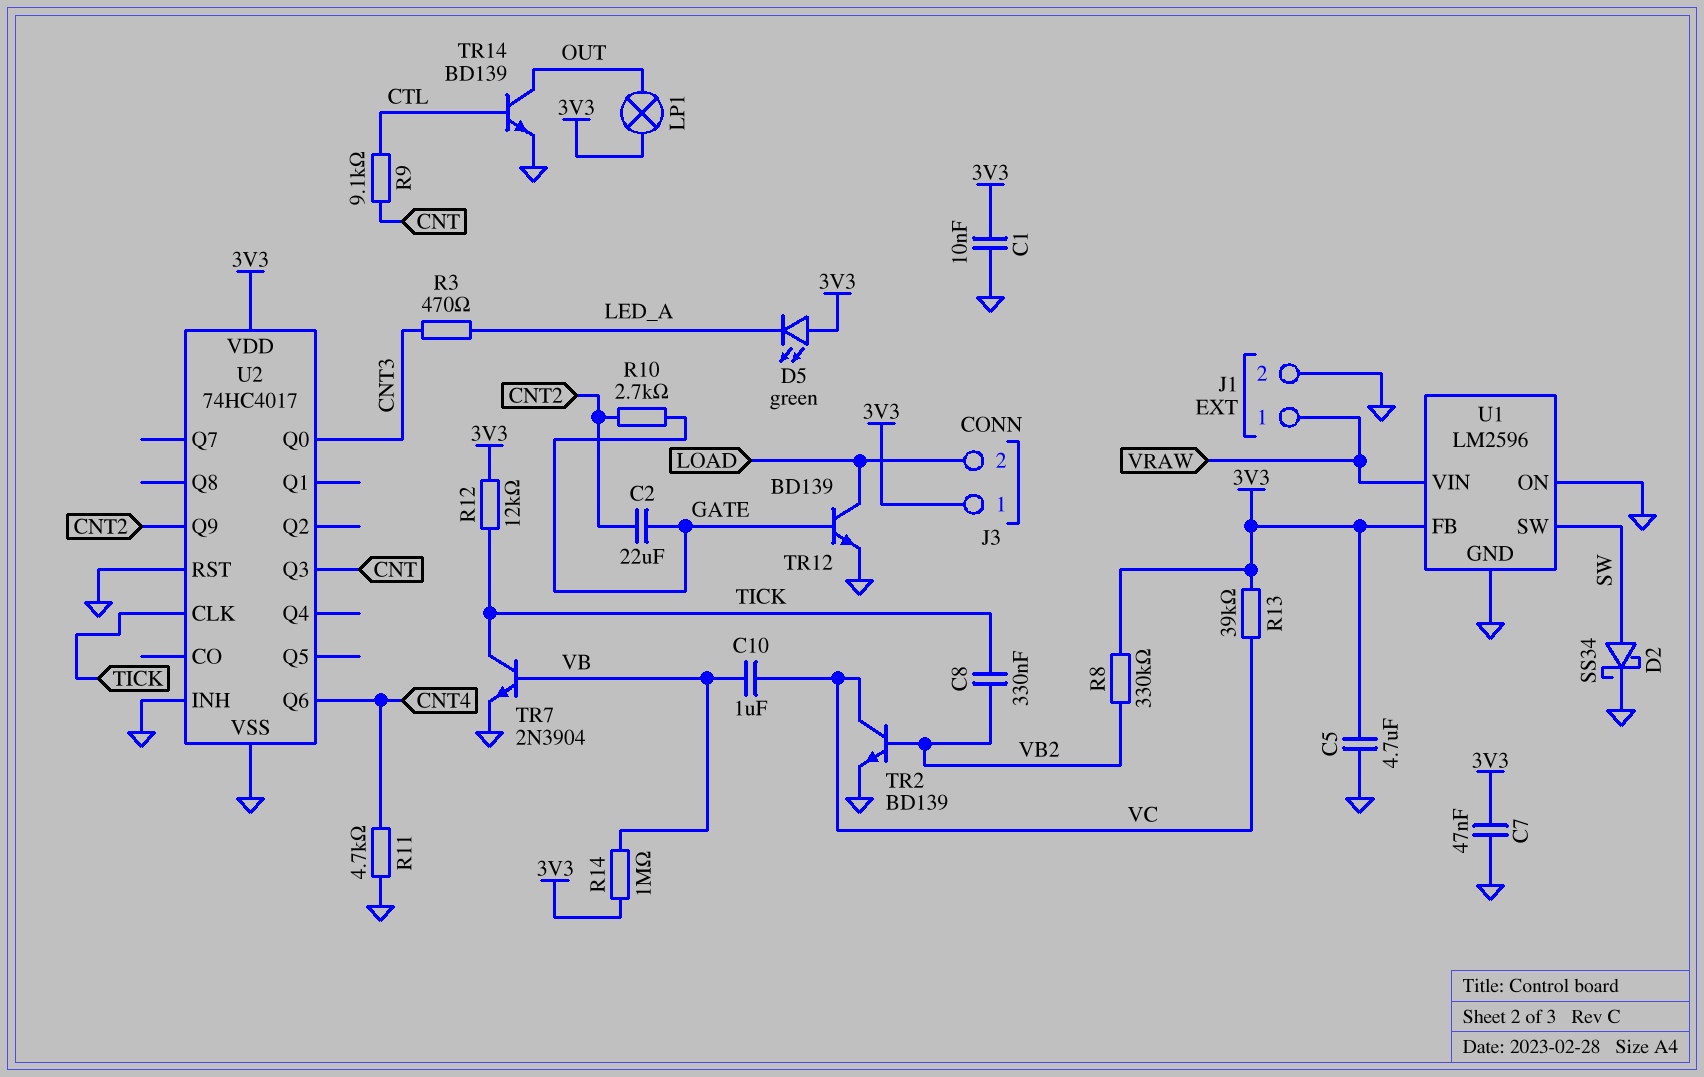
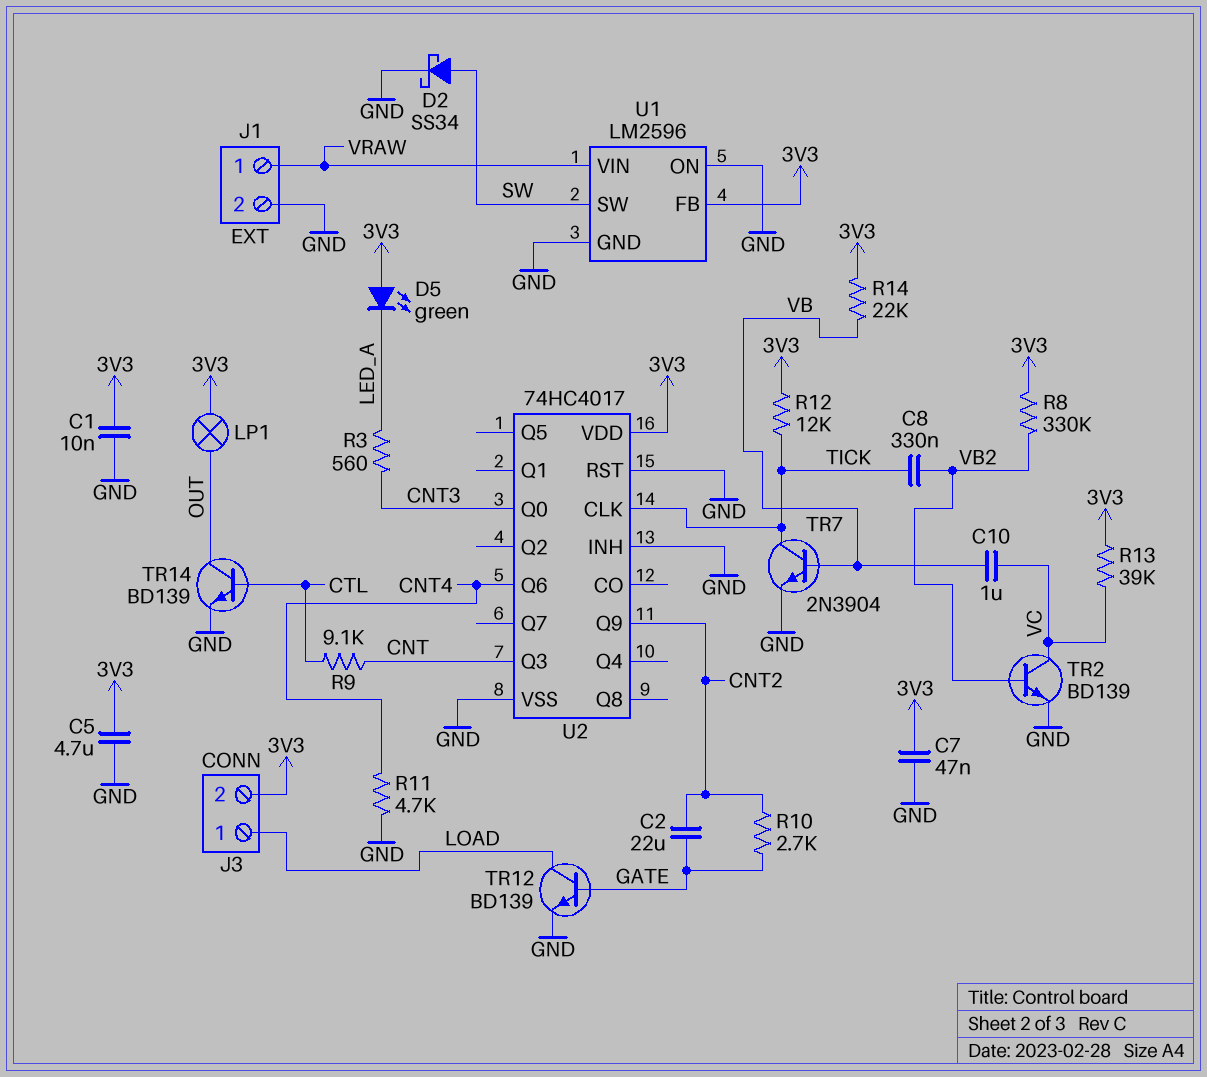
J3 pin 1: 3V3 -> LOAD
J3 pin 2: LOAD -> 3V3
R3: 470 (CNT3, LED_A) -> 560 (CNT3, LED_A)
R14: 1M (3V3, VB) -> 22k (3V3, VB)

